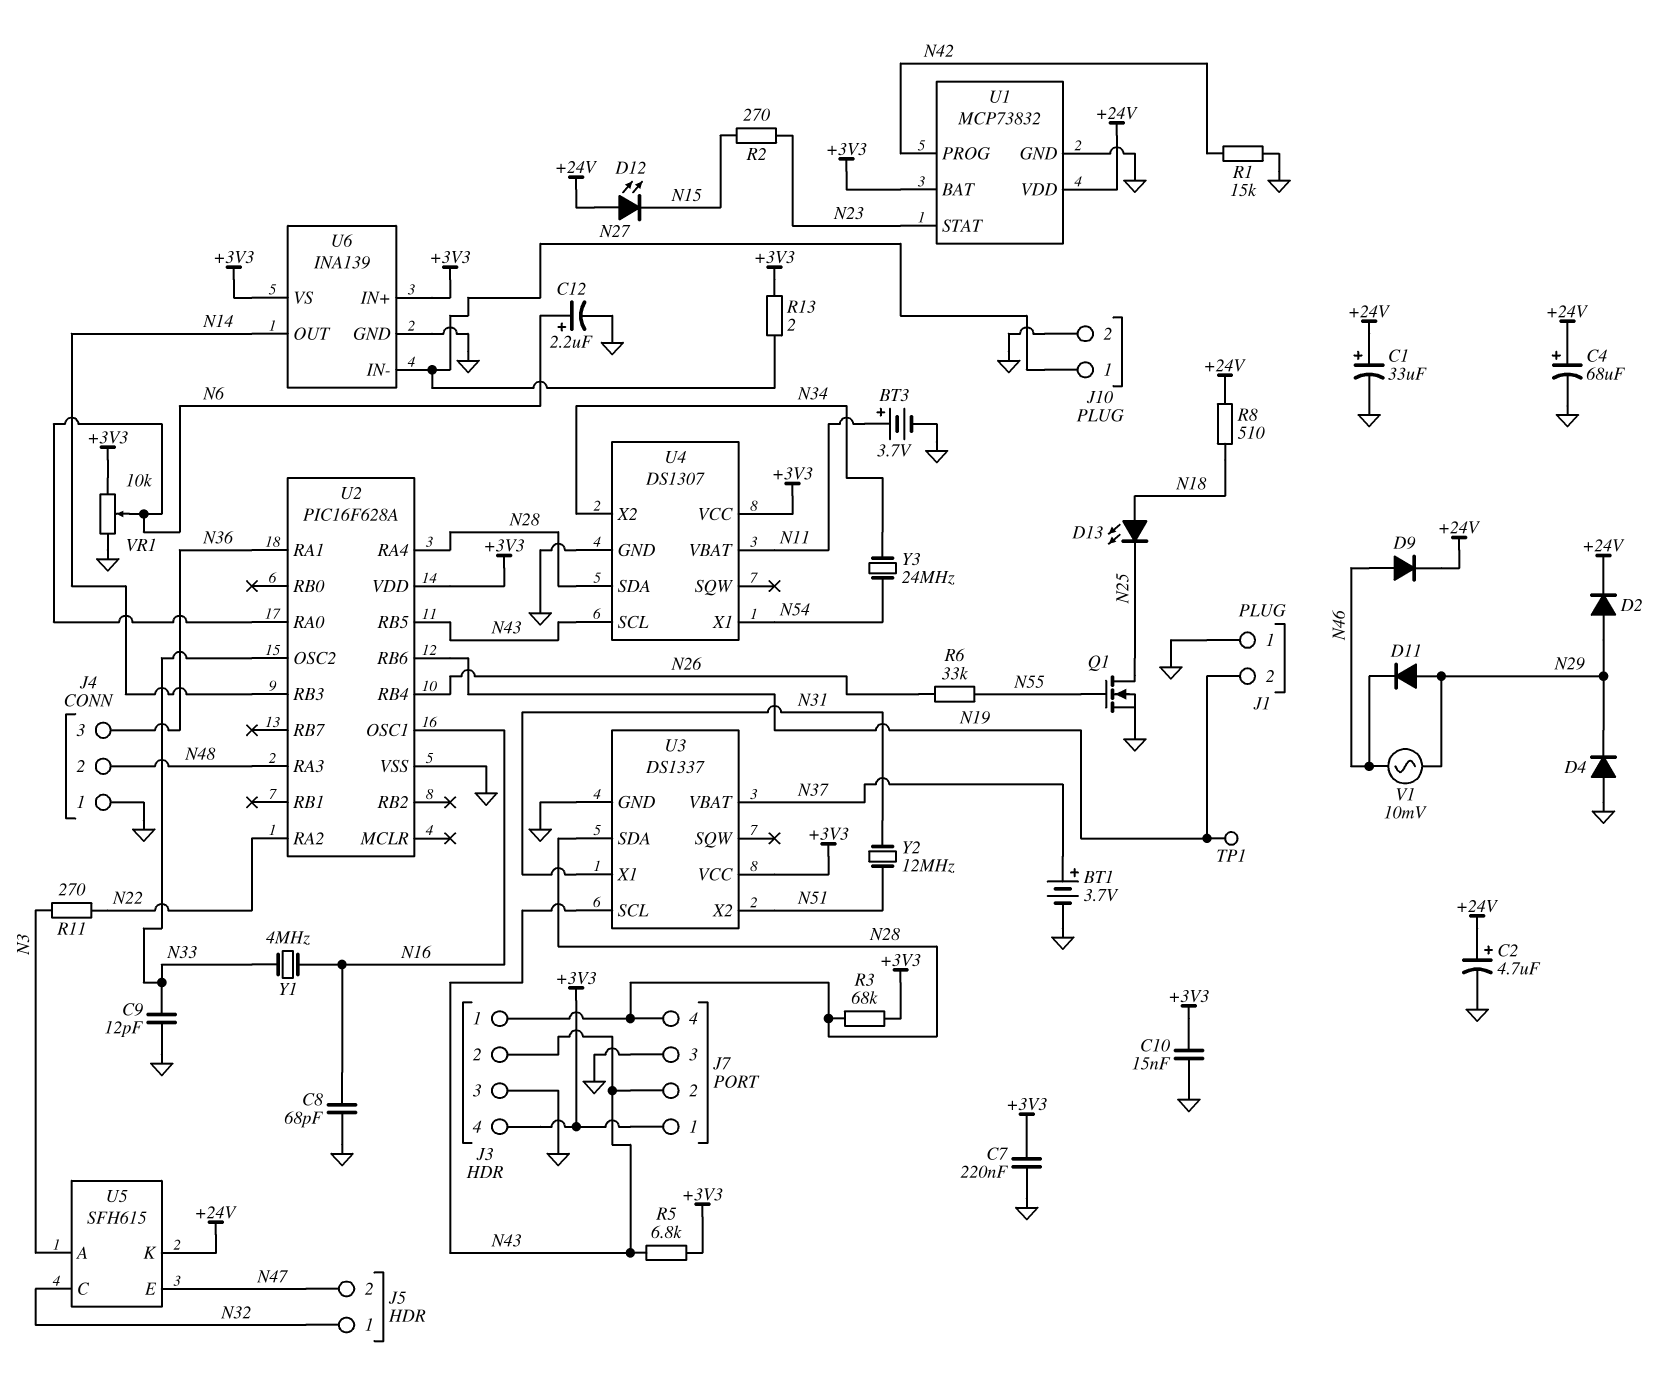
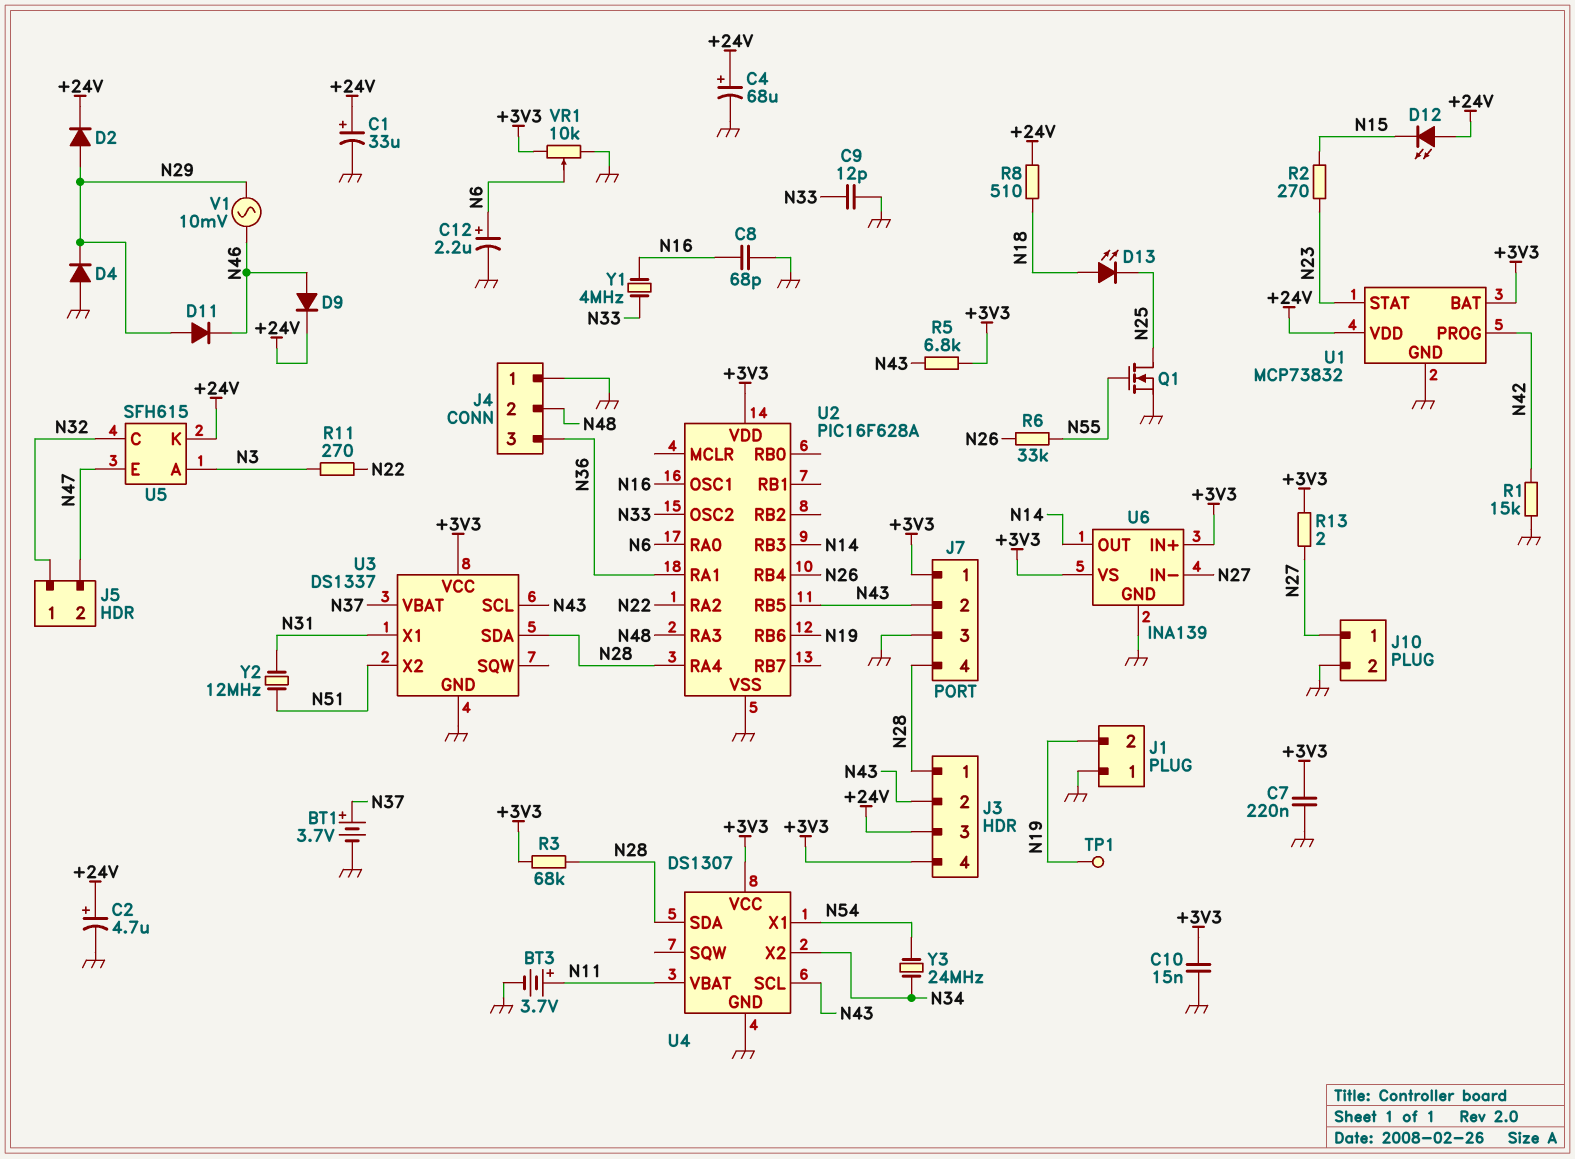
J3 pin 3: GND -> +24V

